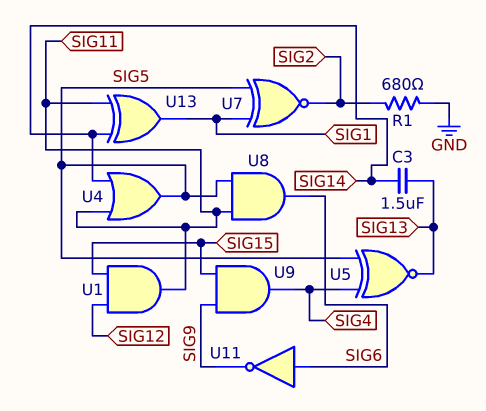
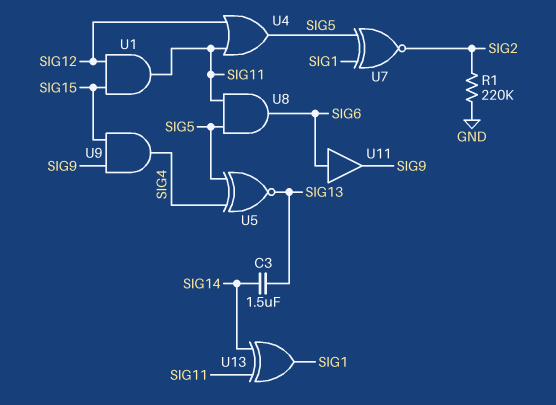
R1: 680 (GND, SIG2) -> 220k (GND, SIG2)
U4: OR (in SIG11, in SIG14, out SIG5) -> OR (in SIG11, in SIG12, out SIG5)
U11: NOT (in SIG6, out SIG9) -> buffer (in SIG6, out SIG9)

